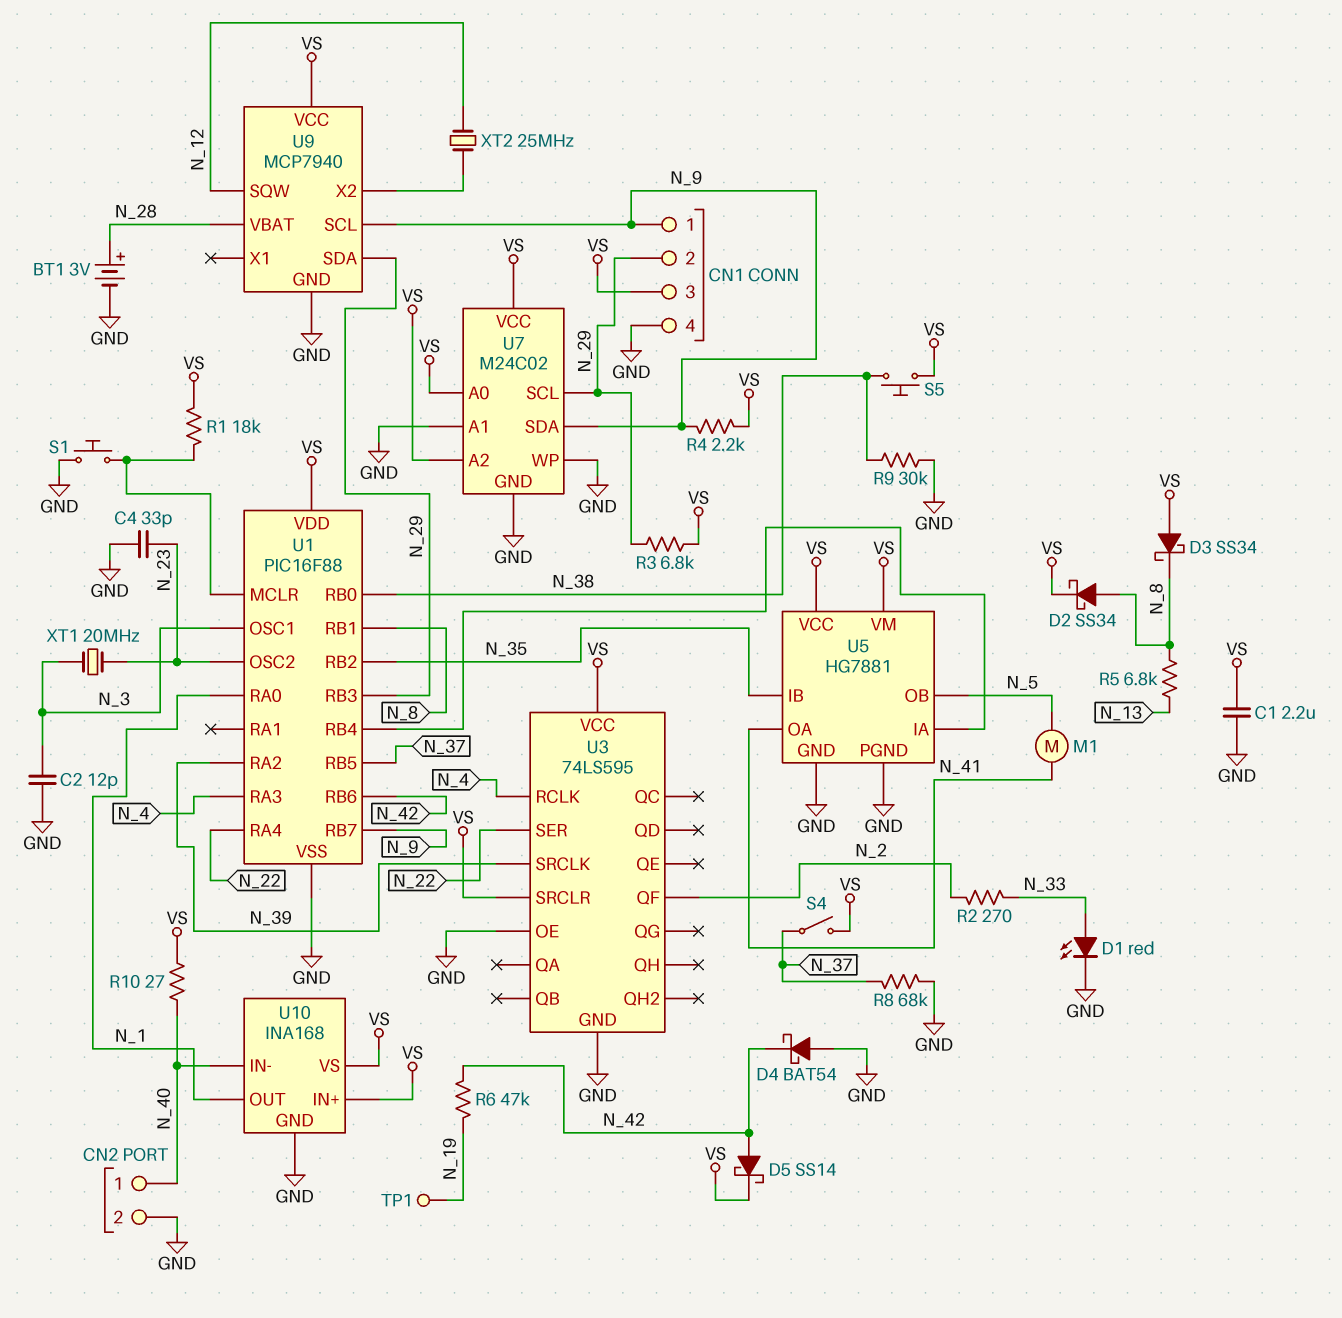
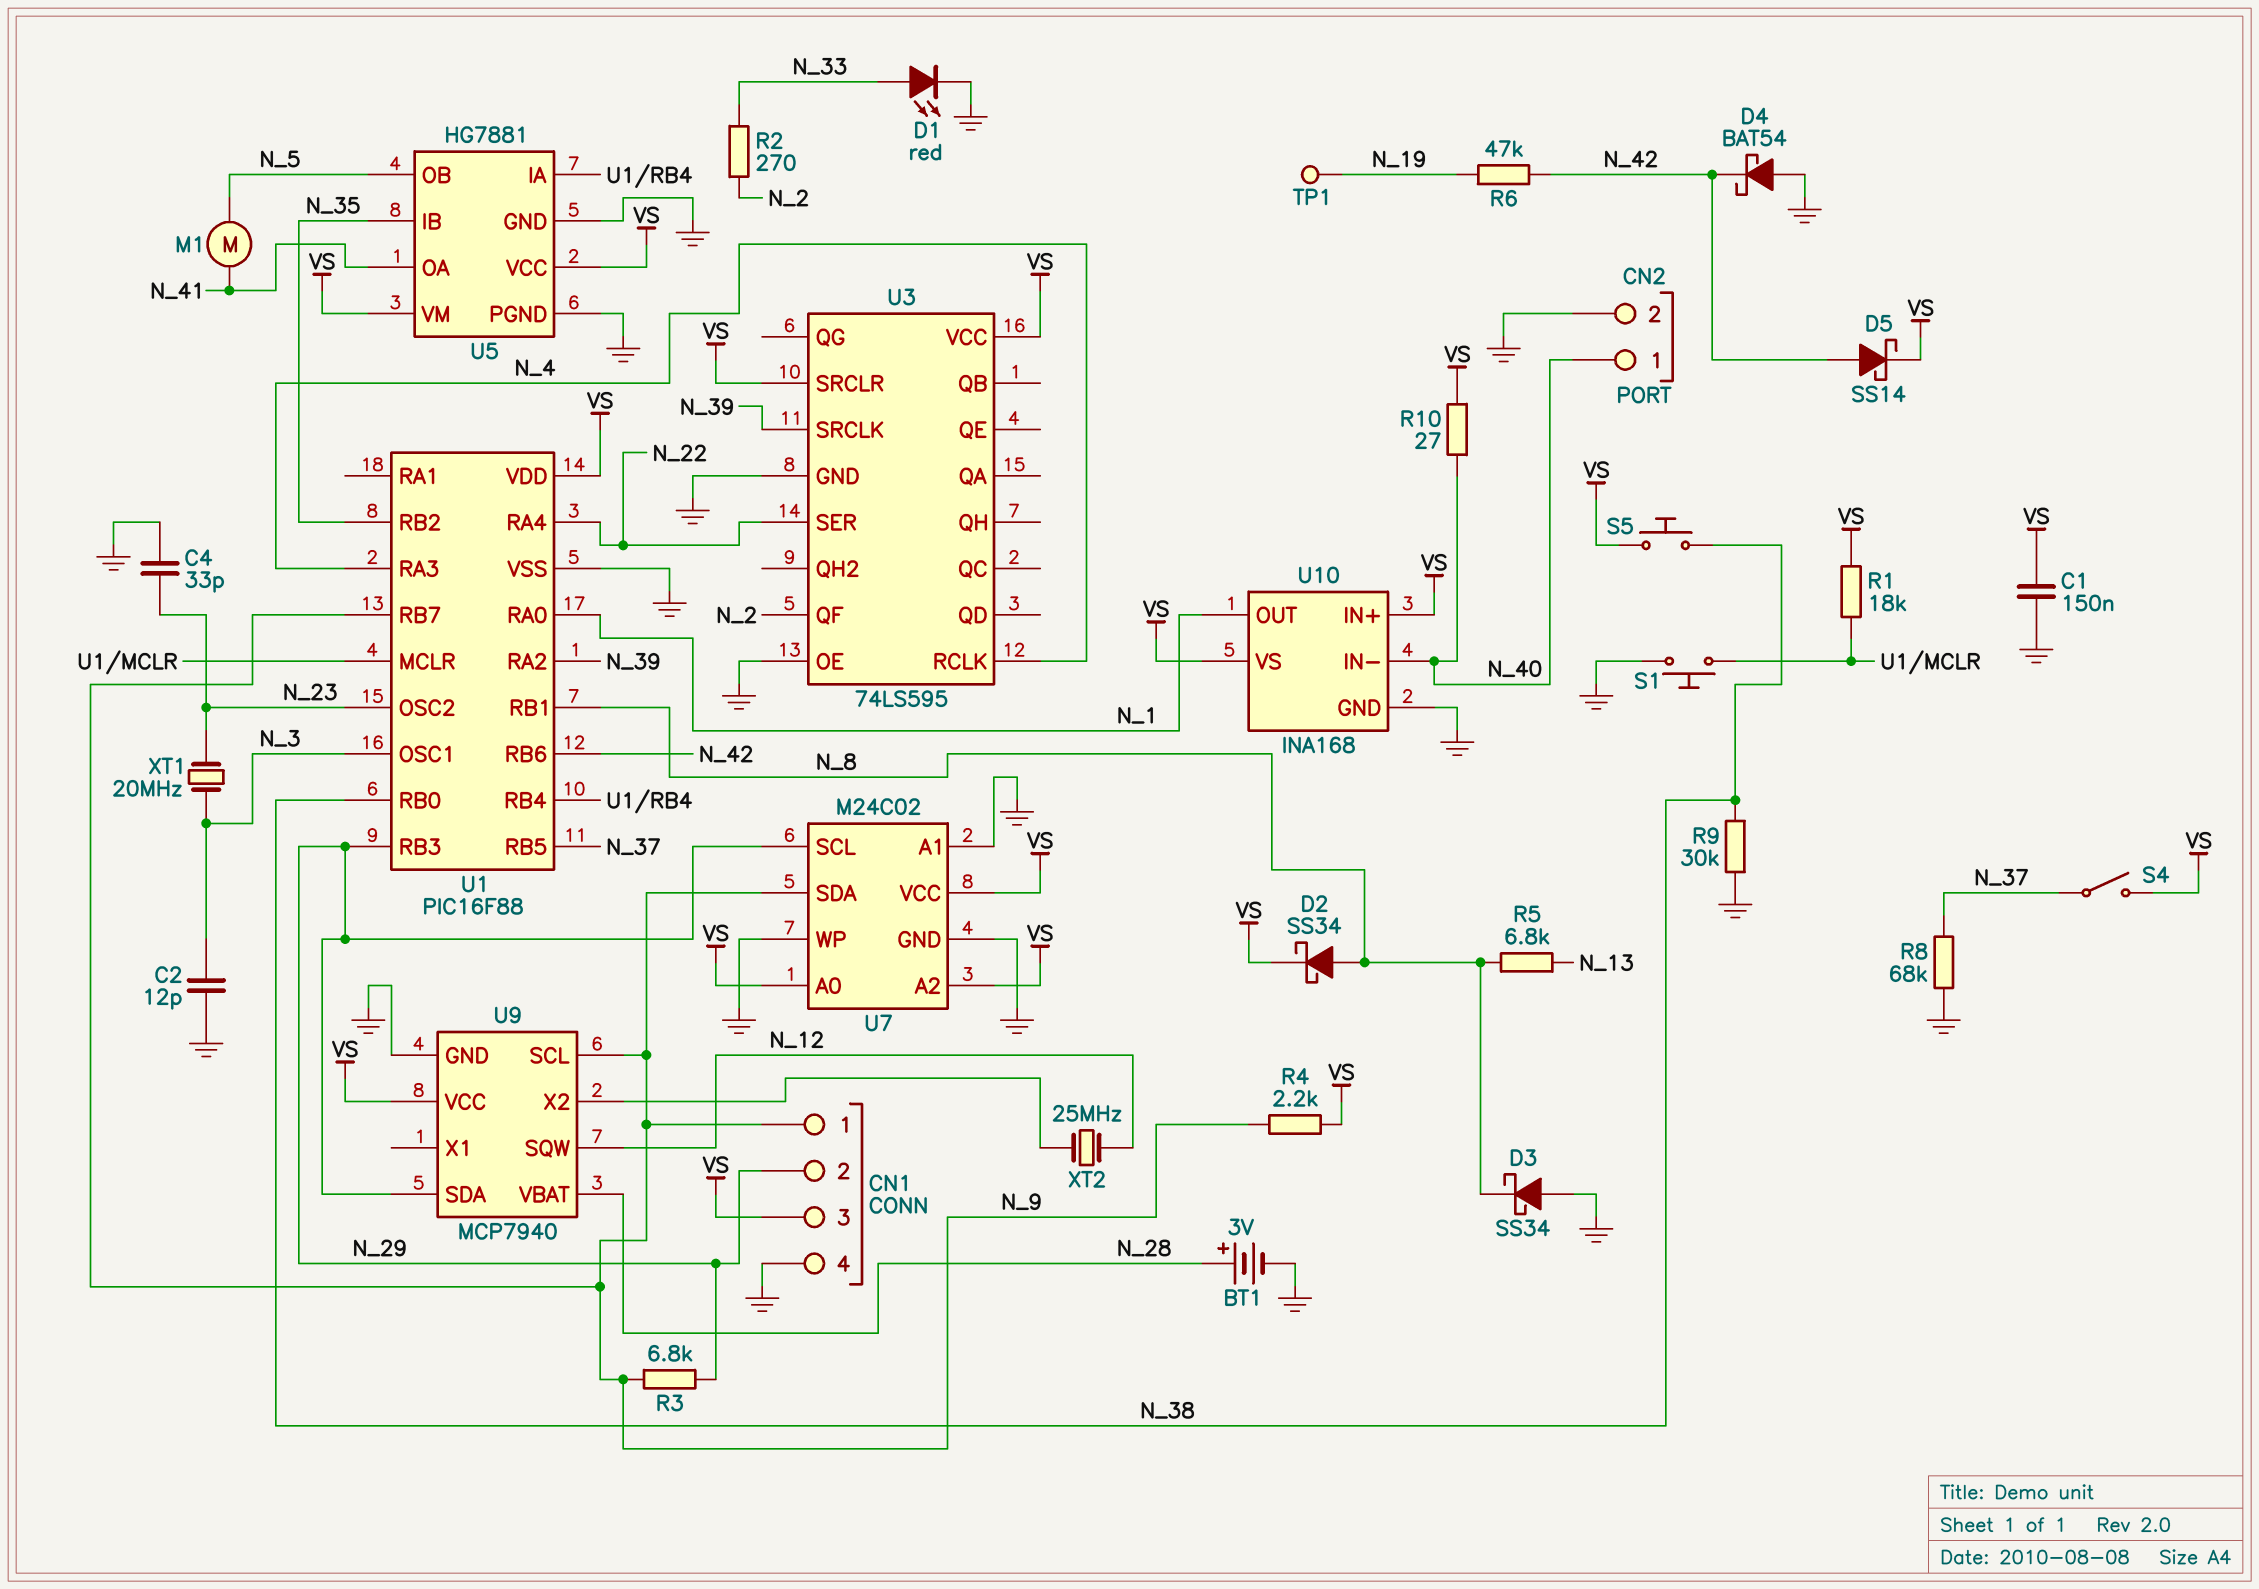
C1: 2.2uF (GND, VS) -> 150nF (GND, VS)
D3: schottky SS34 (A VS, K N_8) -> schottky SS34 (A GND, K N_8)
R3: 6.8k (N_29, VS) -> 6.8k (N_9, N_29)

